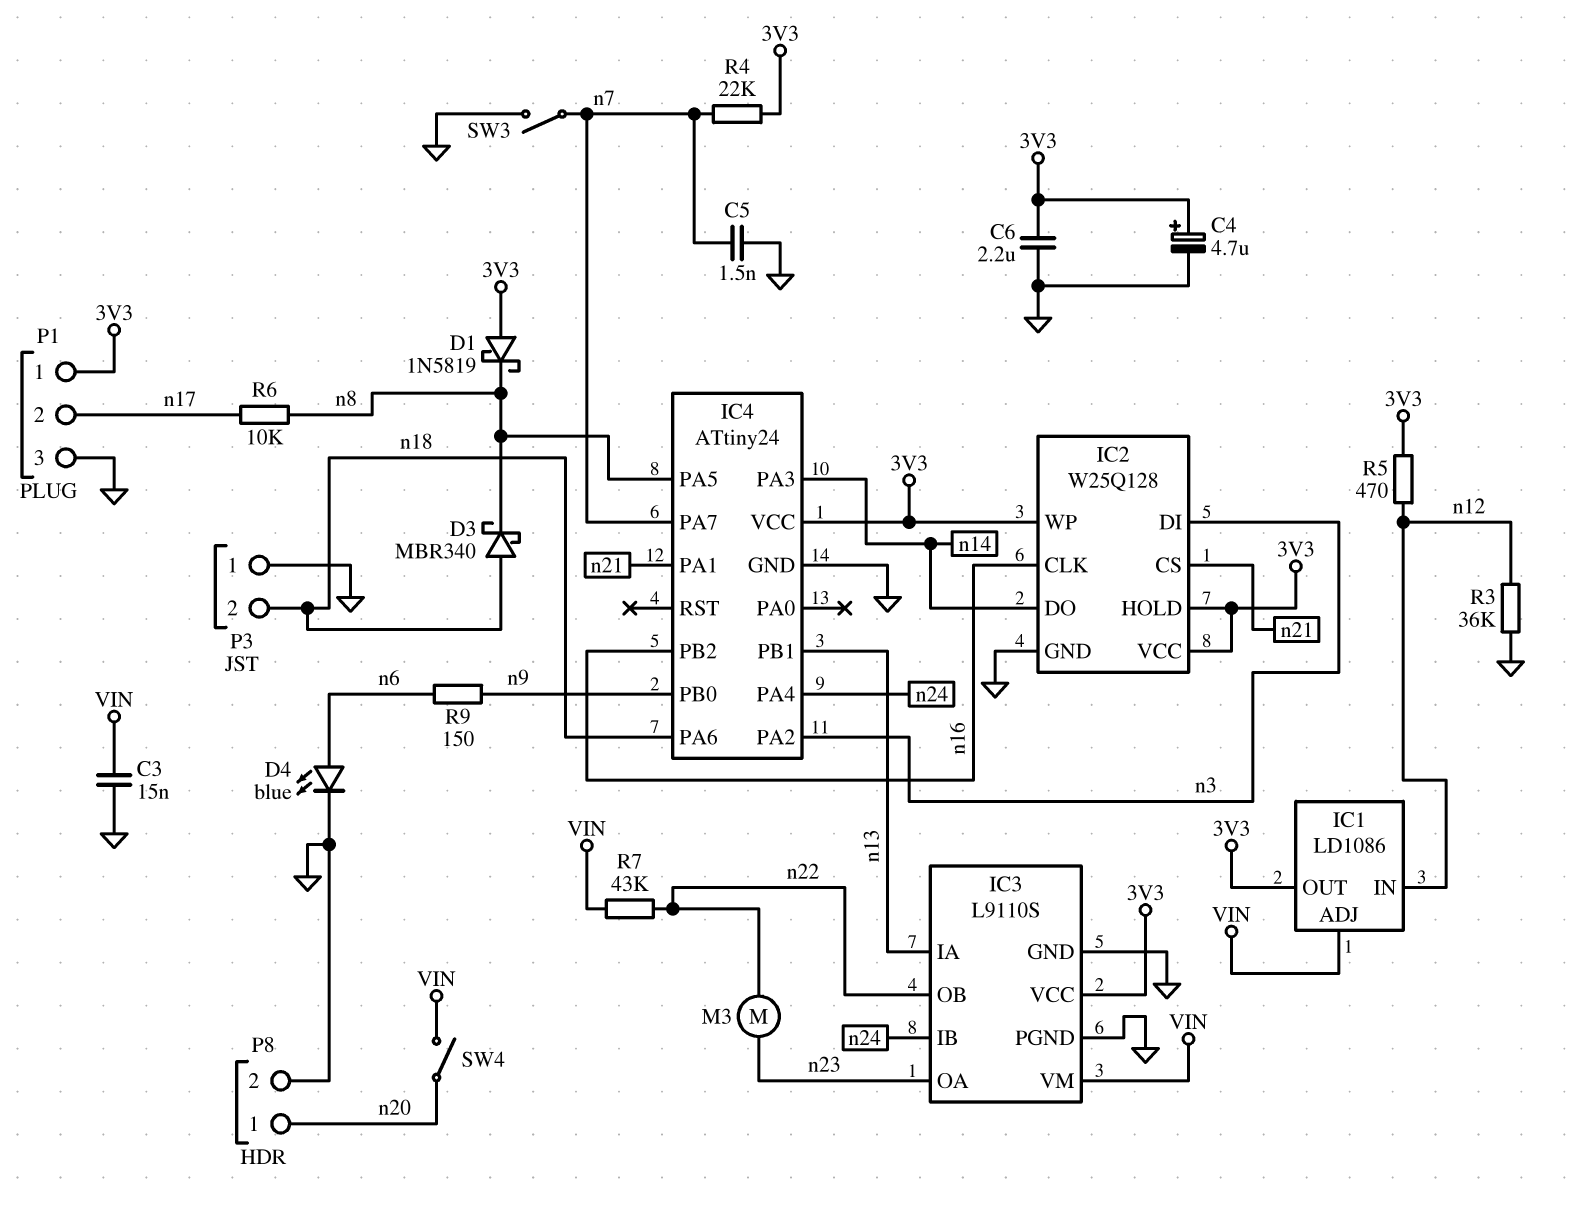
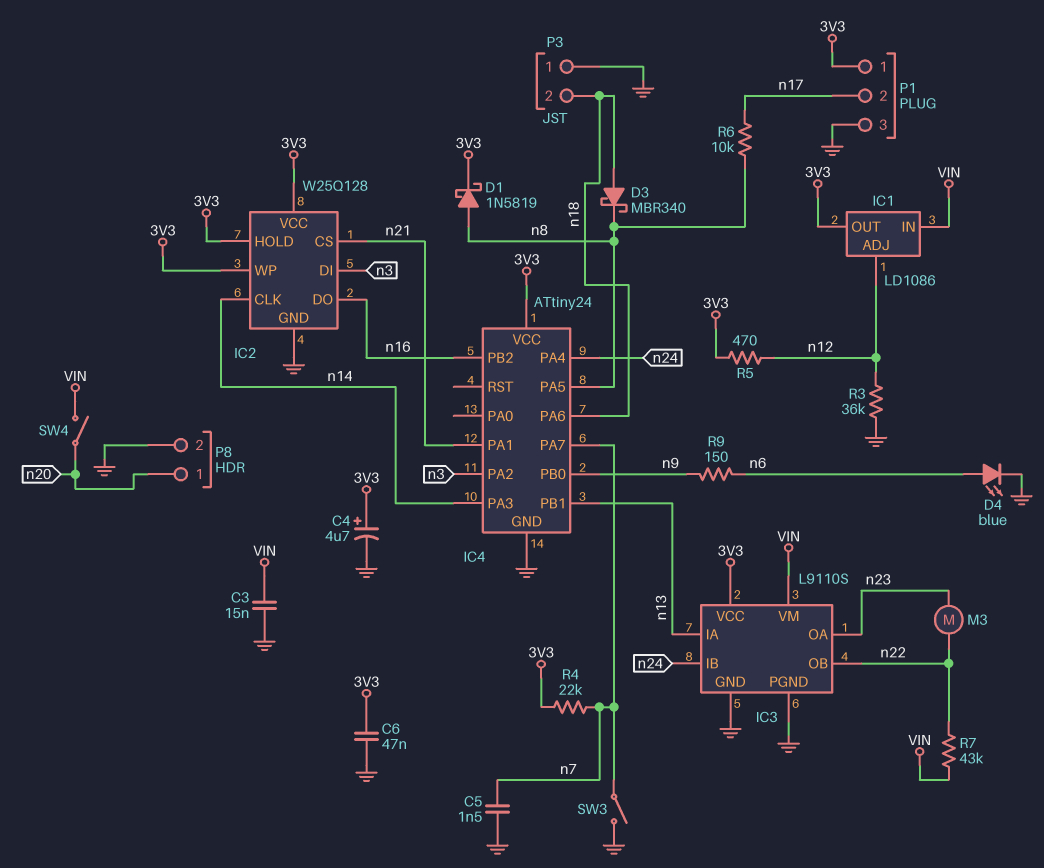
C6: 2.2uF (3V3, GND) -> 47nF (3V3, GND)
D1: schottky 1N5819 (A 3V3, K n8) -> schottky 1N5819 (A n8, K 3V3)
IC1 pin ADJ: VIN -> n12
IC1 pin IN: n12 -> VIN
IC2 pin CLK: n16 -> n14
IC2 pin DO: n14 -> n16

